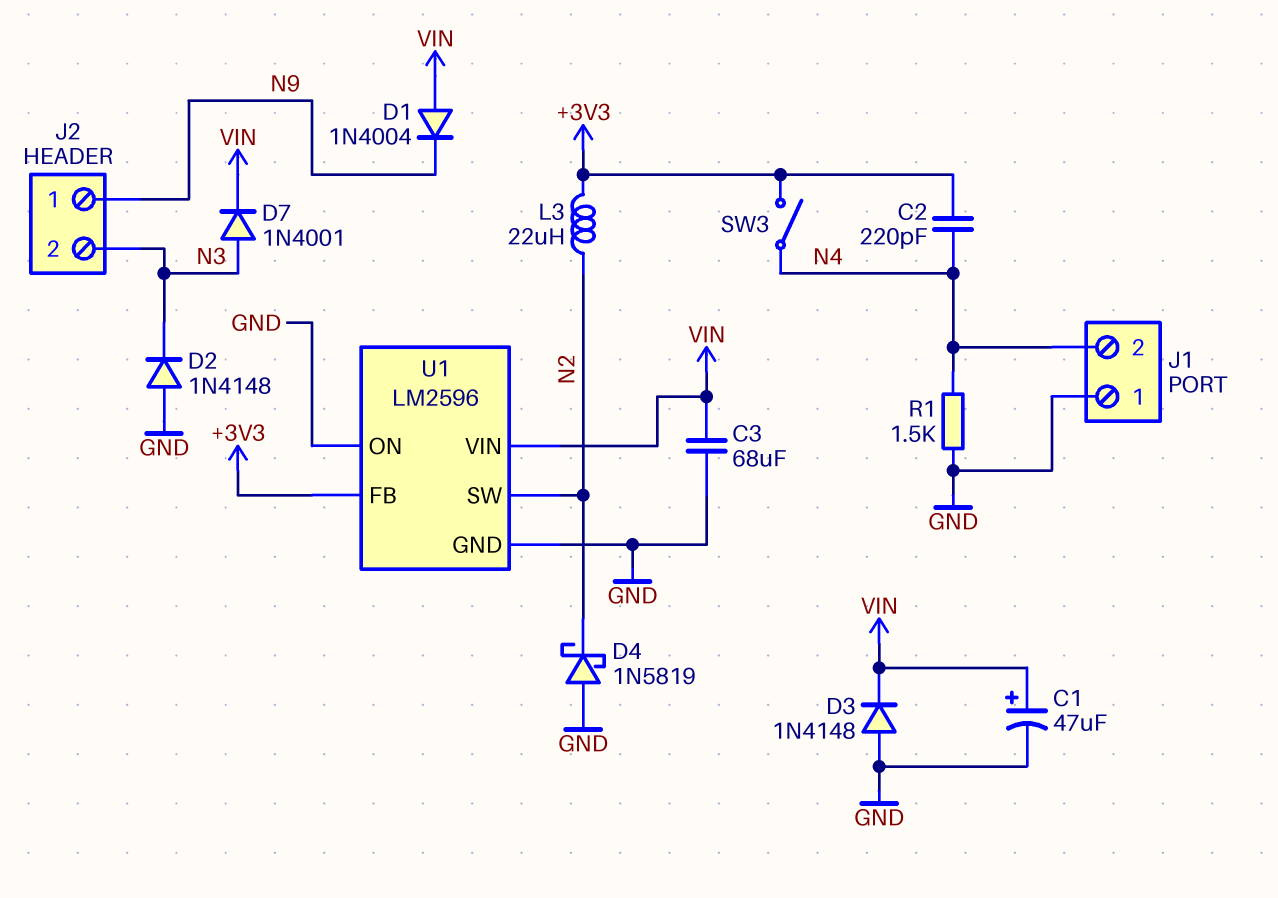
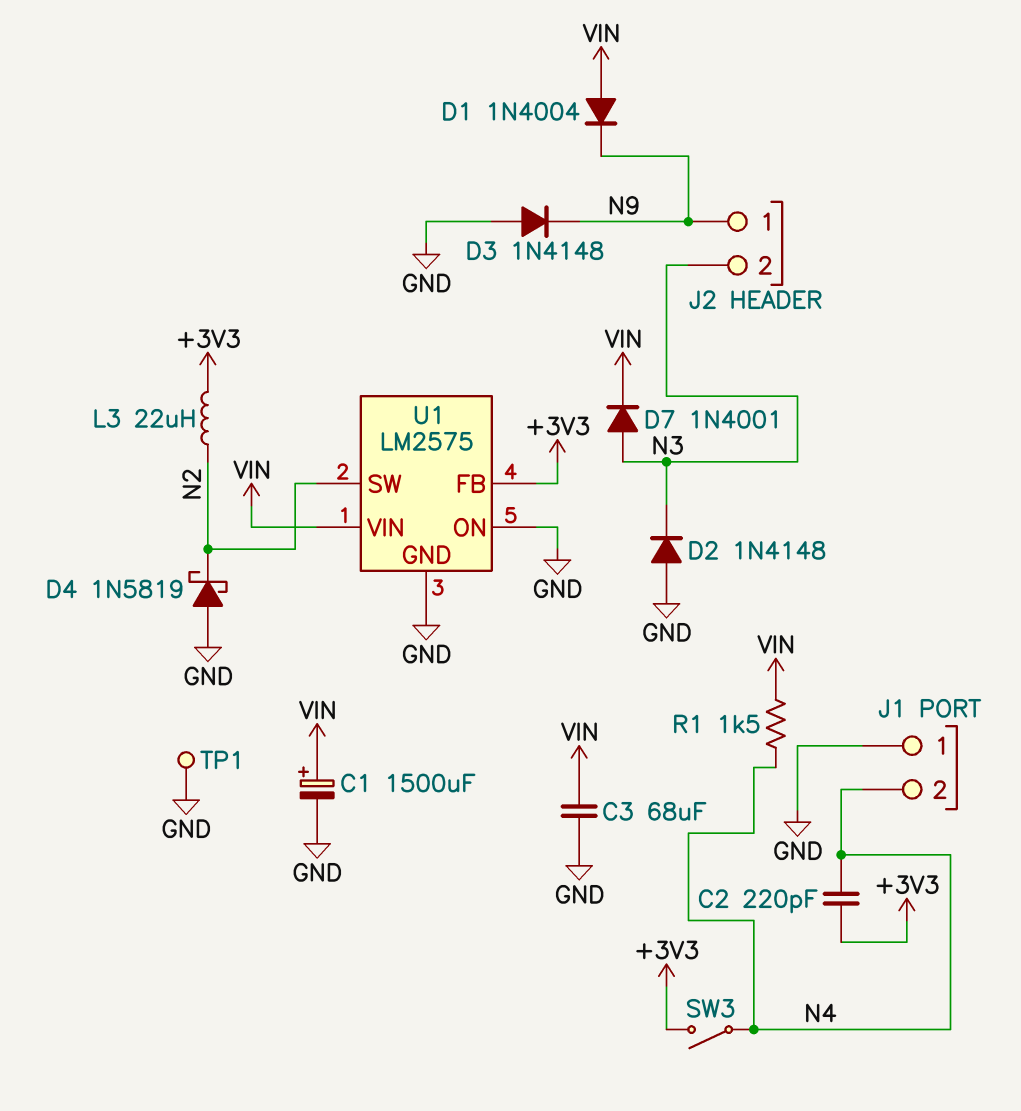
C1: 47uF (plus VIN, minus GND) -> 1500uF (plus VIN, minus GND)
D3: diode 1N4148 (A GND, K VIN) -> diode 1N4148 (A GND, K N9)
R1: 1.5k (GND, N4) -> 1.5k (N4, VIN)
TP1: none -> test point (GND)
U1: LM2596 -> LM2575

